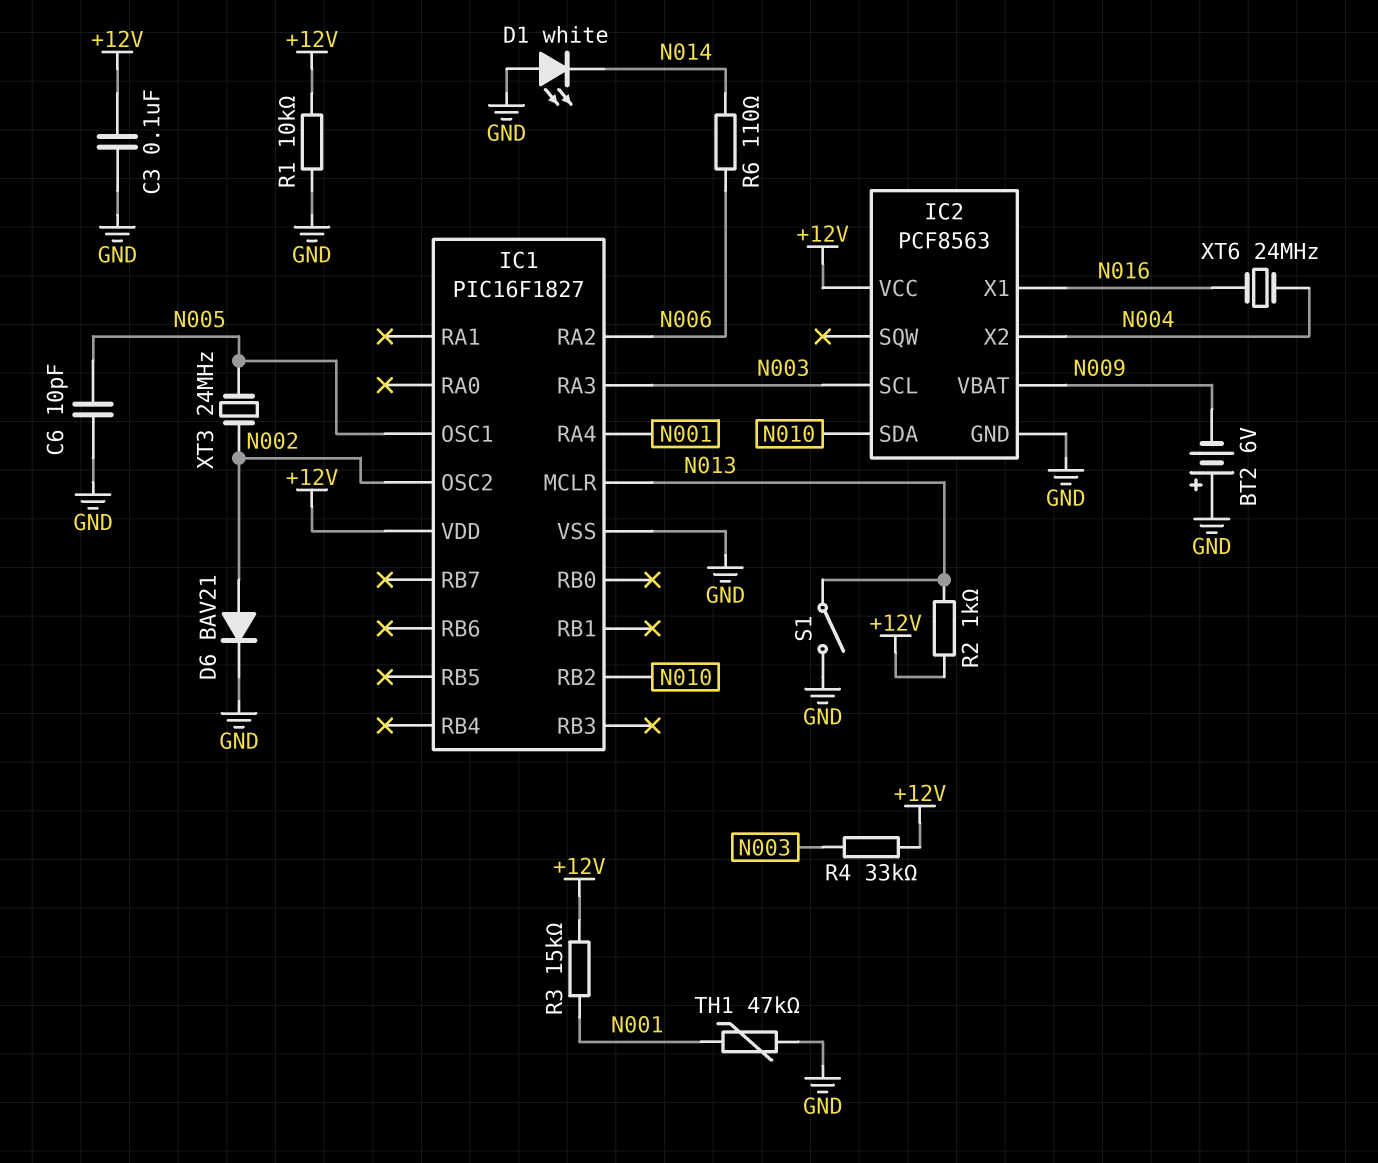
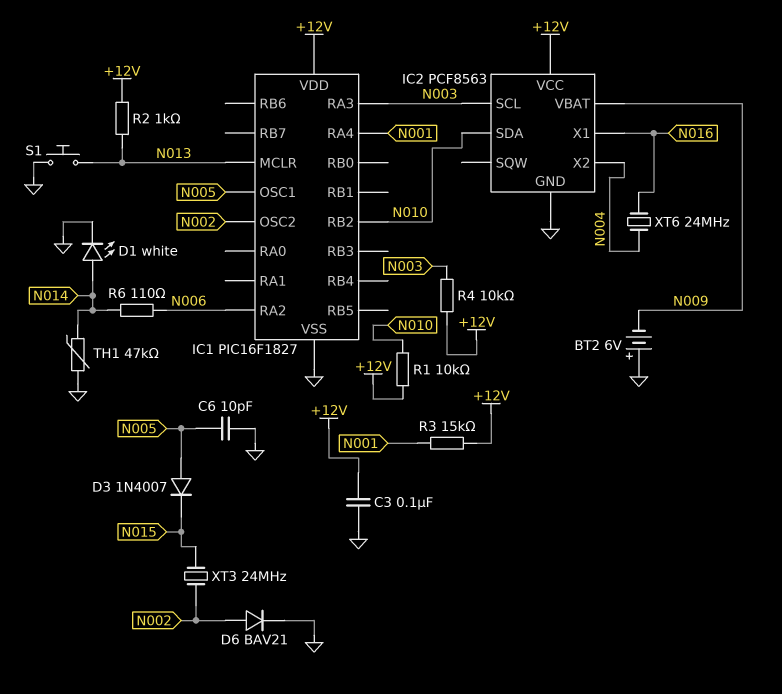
D1: LED white (A GND, K N014) -> LED white (A N014, K GND)
D3: none -> diode 1N4007 (A N005, K N015)
R1: 10k (+12V, GND) -> 10k (+12V, N010)
R4: 33k (+12V, N003) -> 10k (+12V, N003)
S1: switch (GND, N013) -> button (GND, N013)
TH1: 47k (GND, N001) -> 47k (GND, N014)
XT3: 24MHz (N002, N005) -> 24MHz (N002, N015)

